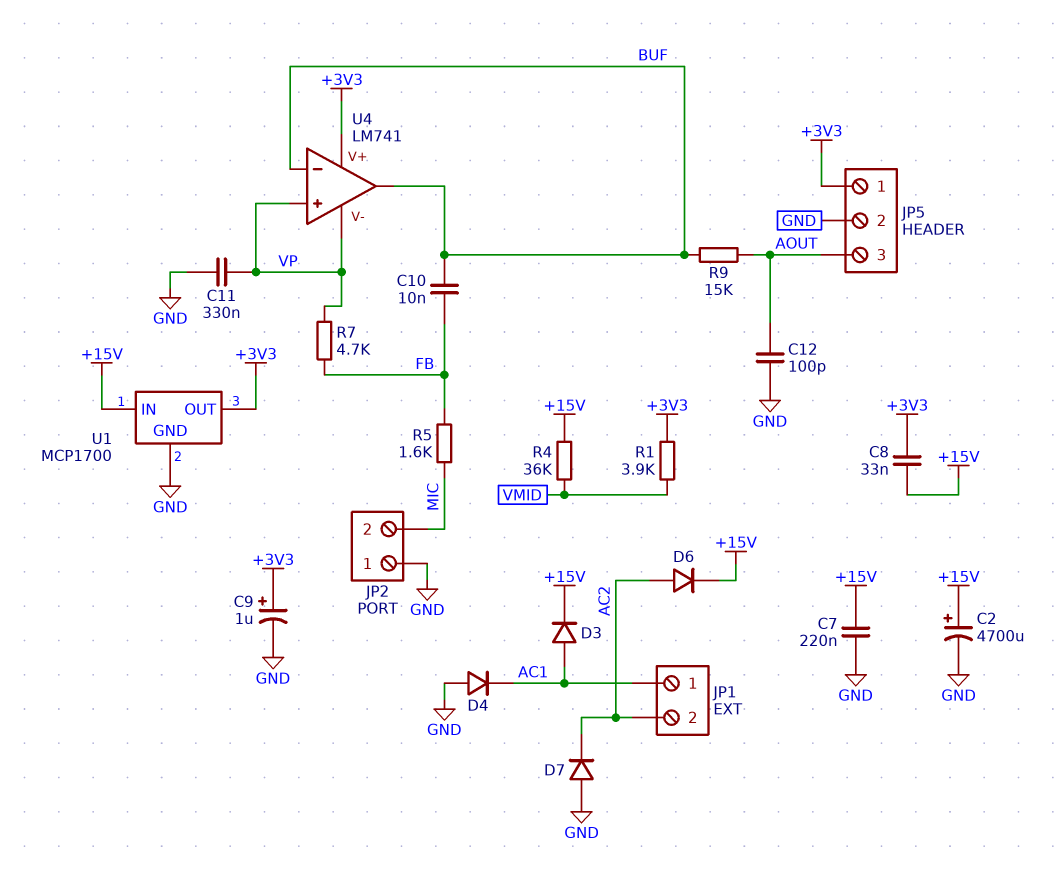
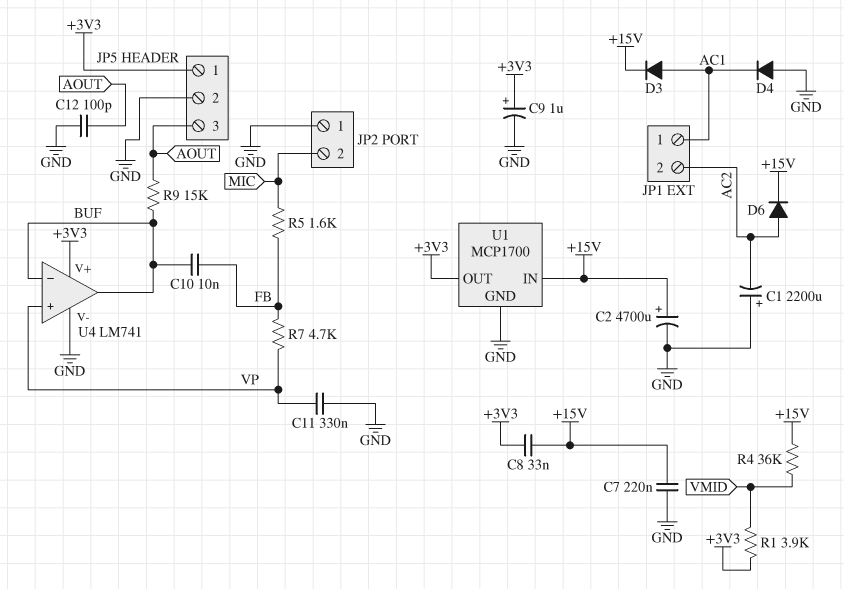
C1: none -> 2200uF (plus GND, minus AC2)
D7: diode (A GND, K AC2) -> none
U4 pin V-: VP -> GND

